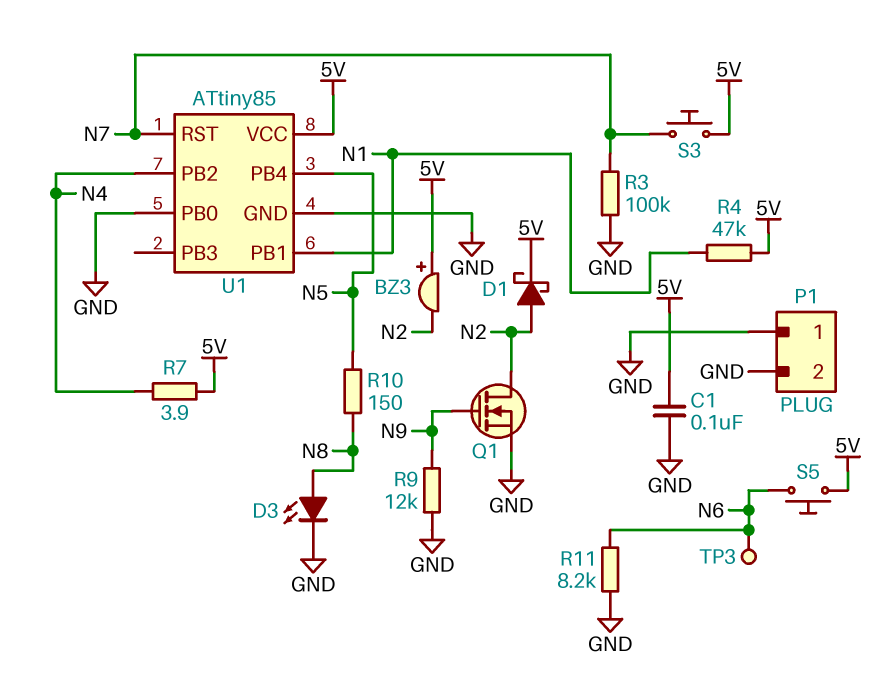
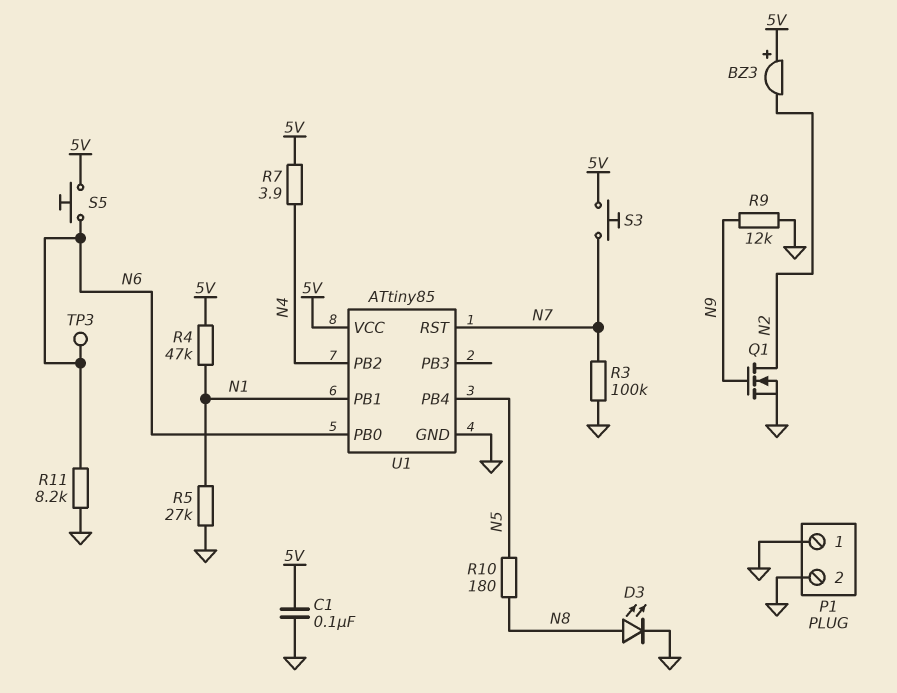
D1: schottky (A N2, K 5V) -> none
R5: none -> 27k (GND, N1)
R10: 150 (N5, N8) -> 180 (N5, N8)
U1 pin PB0: GND -> N6

